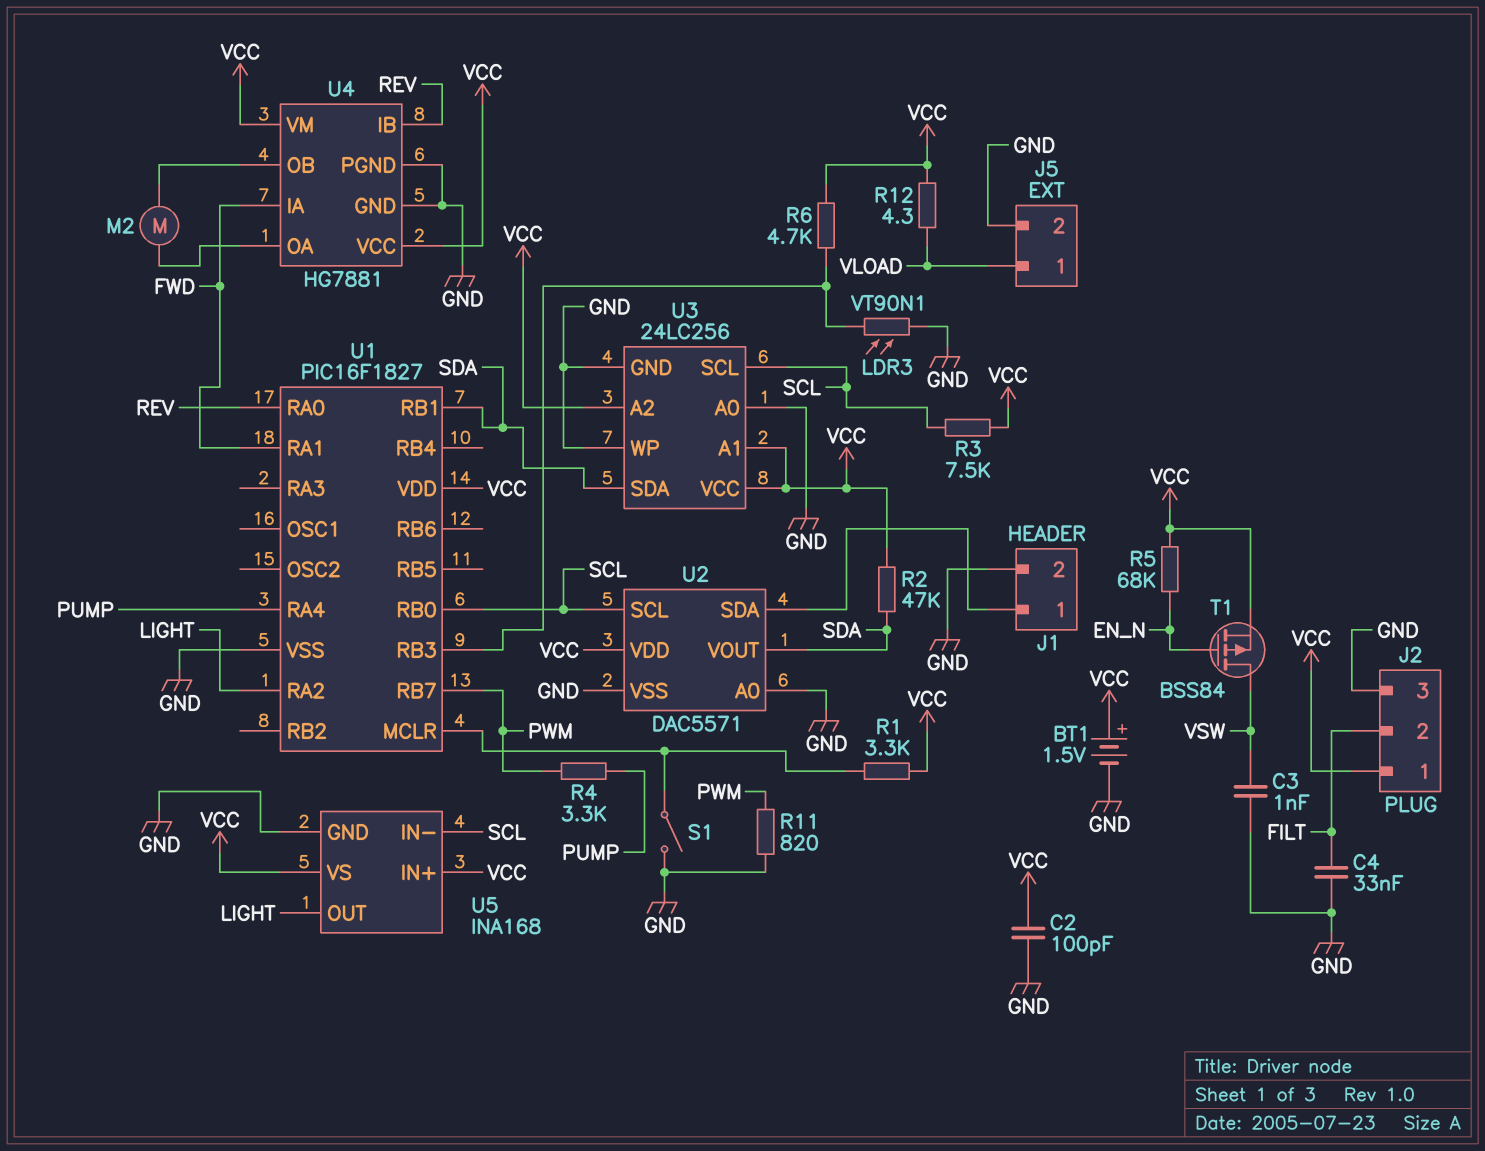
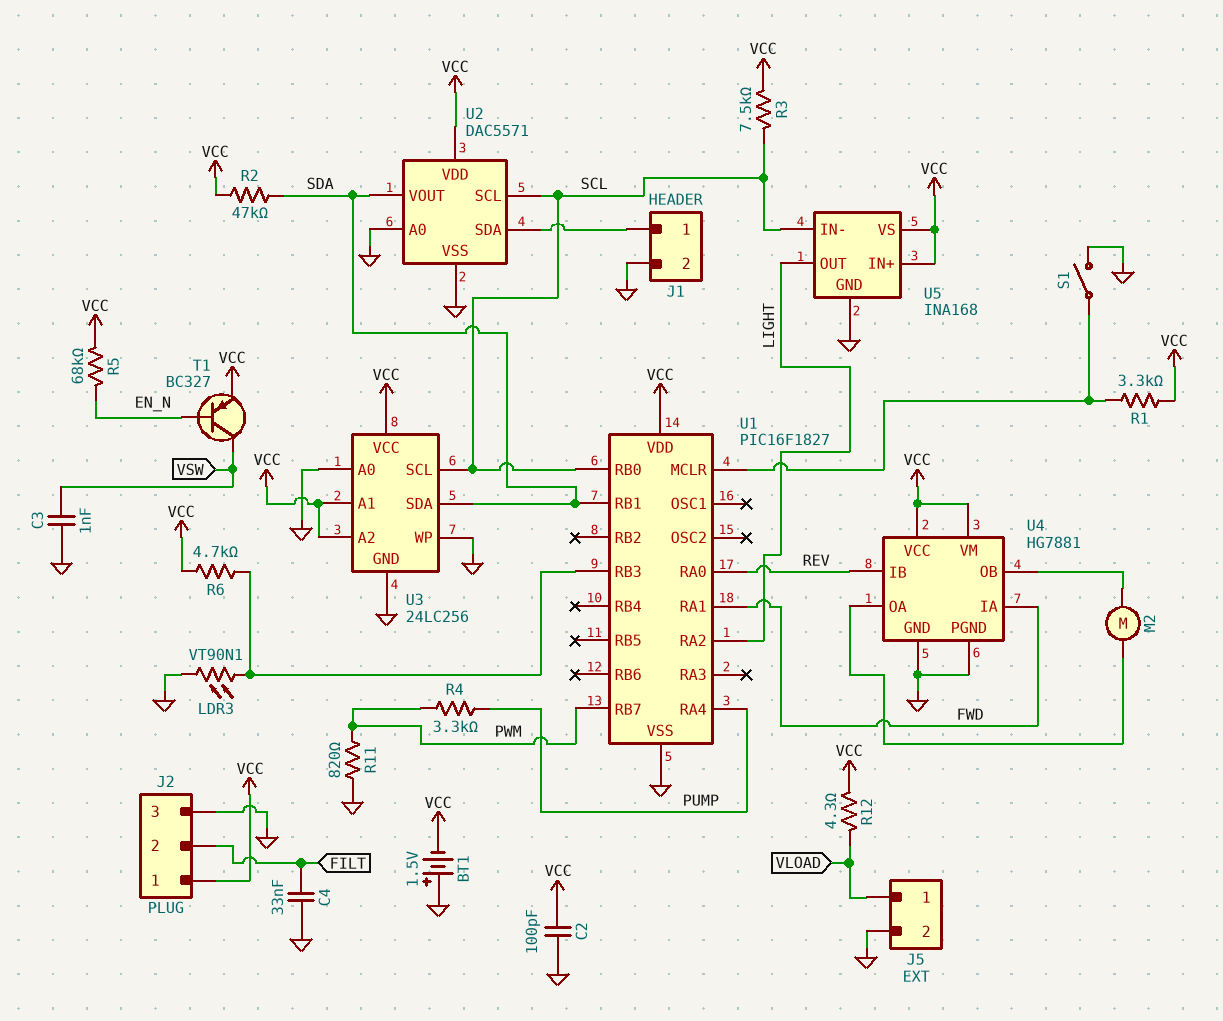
BT1: 1.5V (plus VCC, minus GND) -> 1.5V (plus GND, minus VCC)
T1: PMOS BSS84 (G EN_N, D VSW, S VCC) -> PNP BC327 (B EN_N, C VSW, E VCC)

